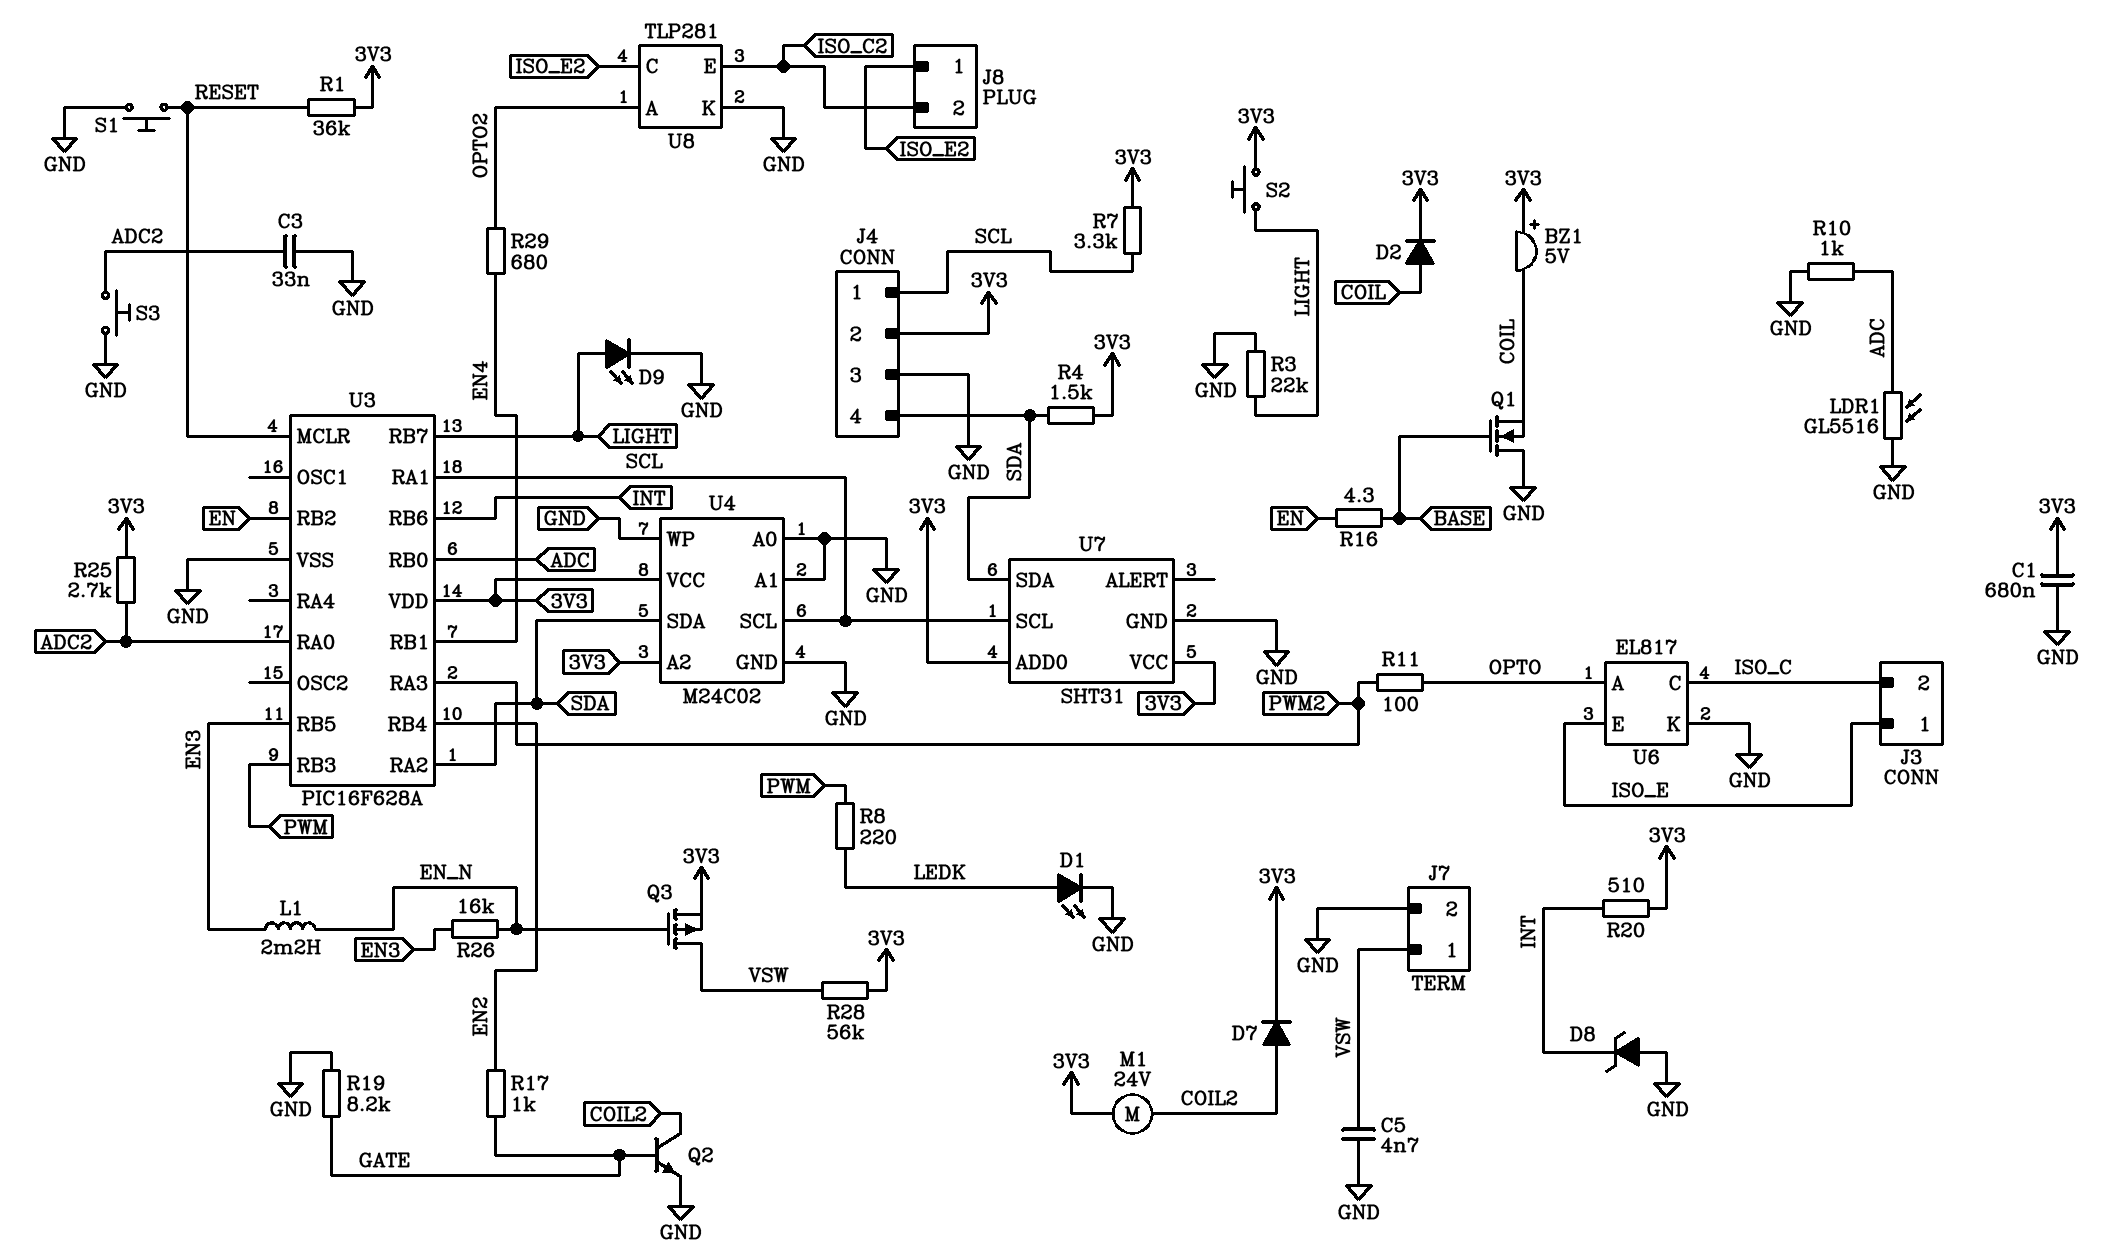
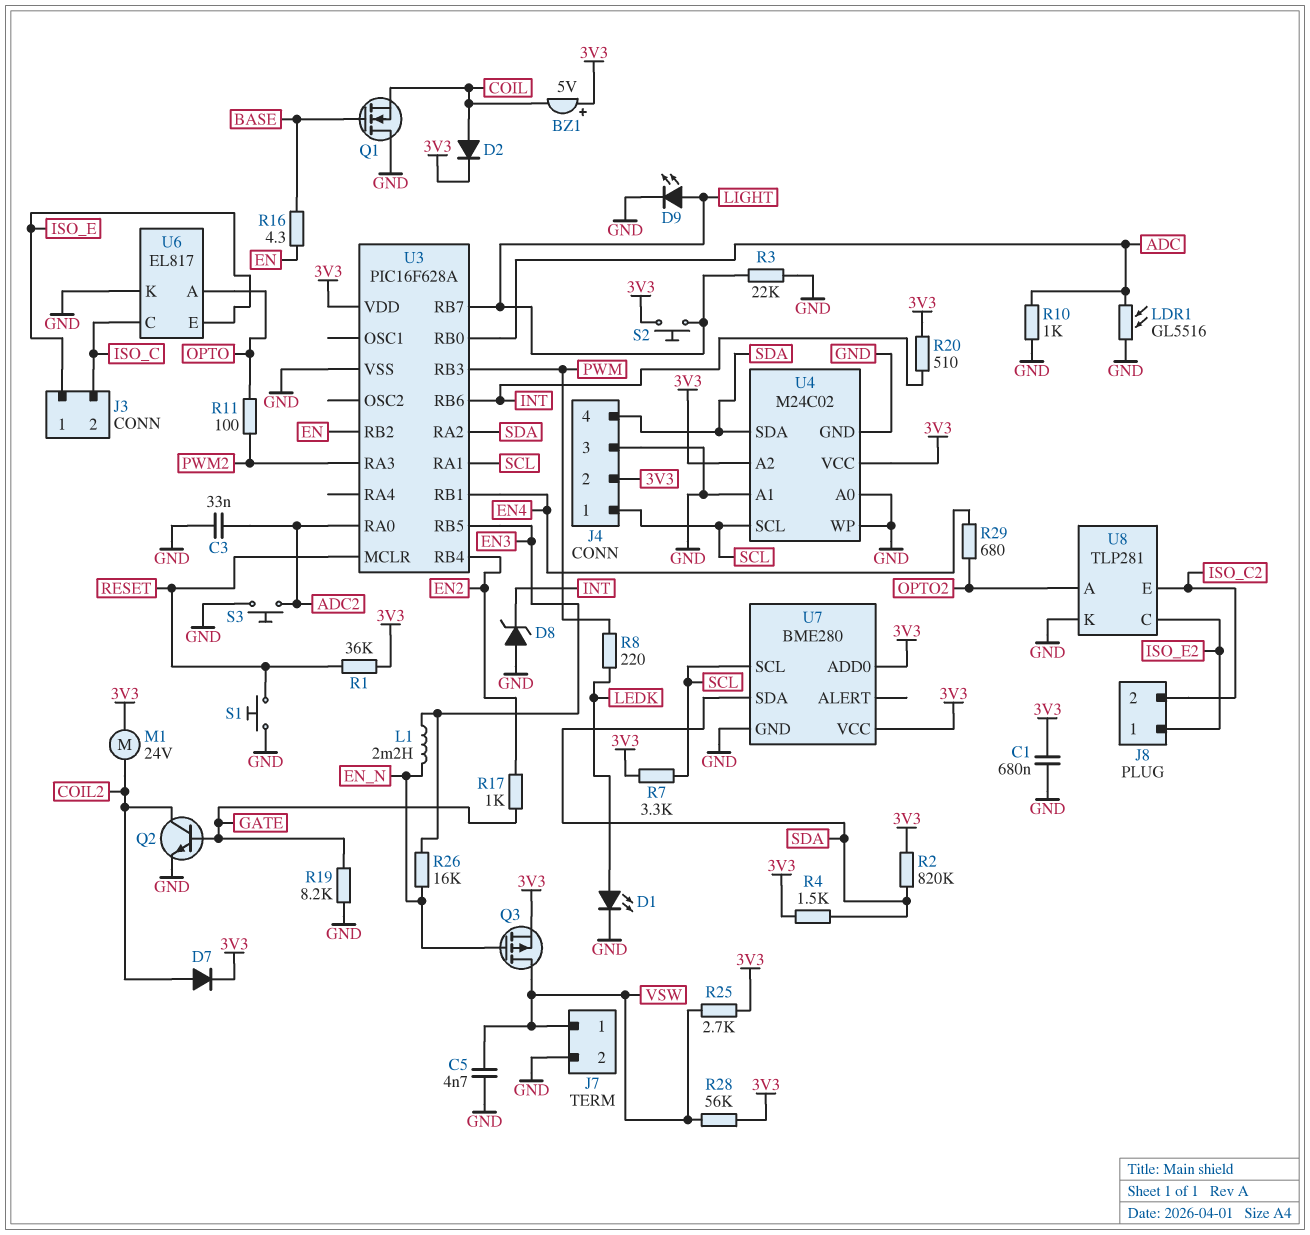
R2: none -> 820k (3V3, SDA)
R25: 2.7k (3V3, ADC2) -> 2.7k (3V3, VSW)
U7: SHT31 -> BME280

